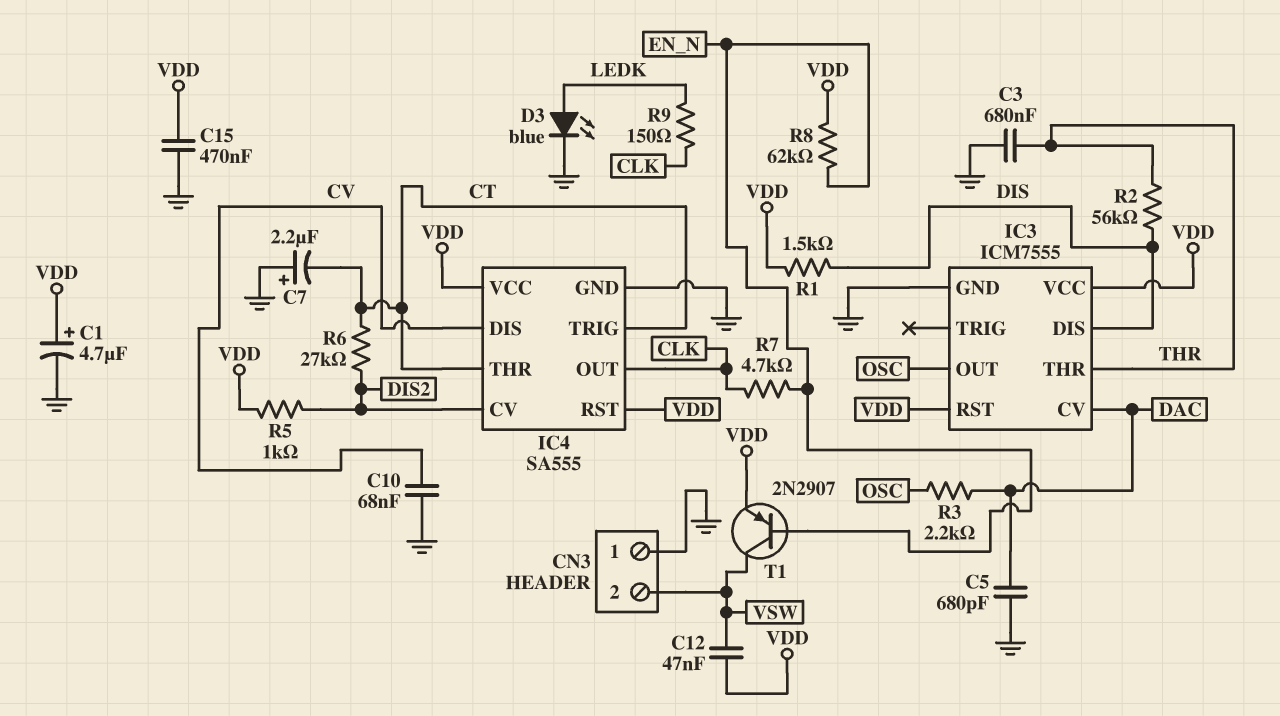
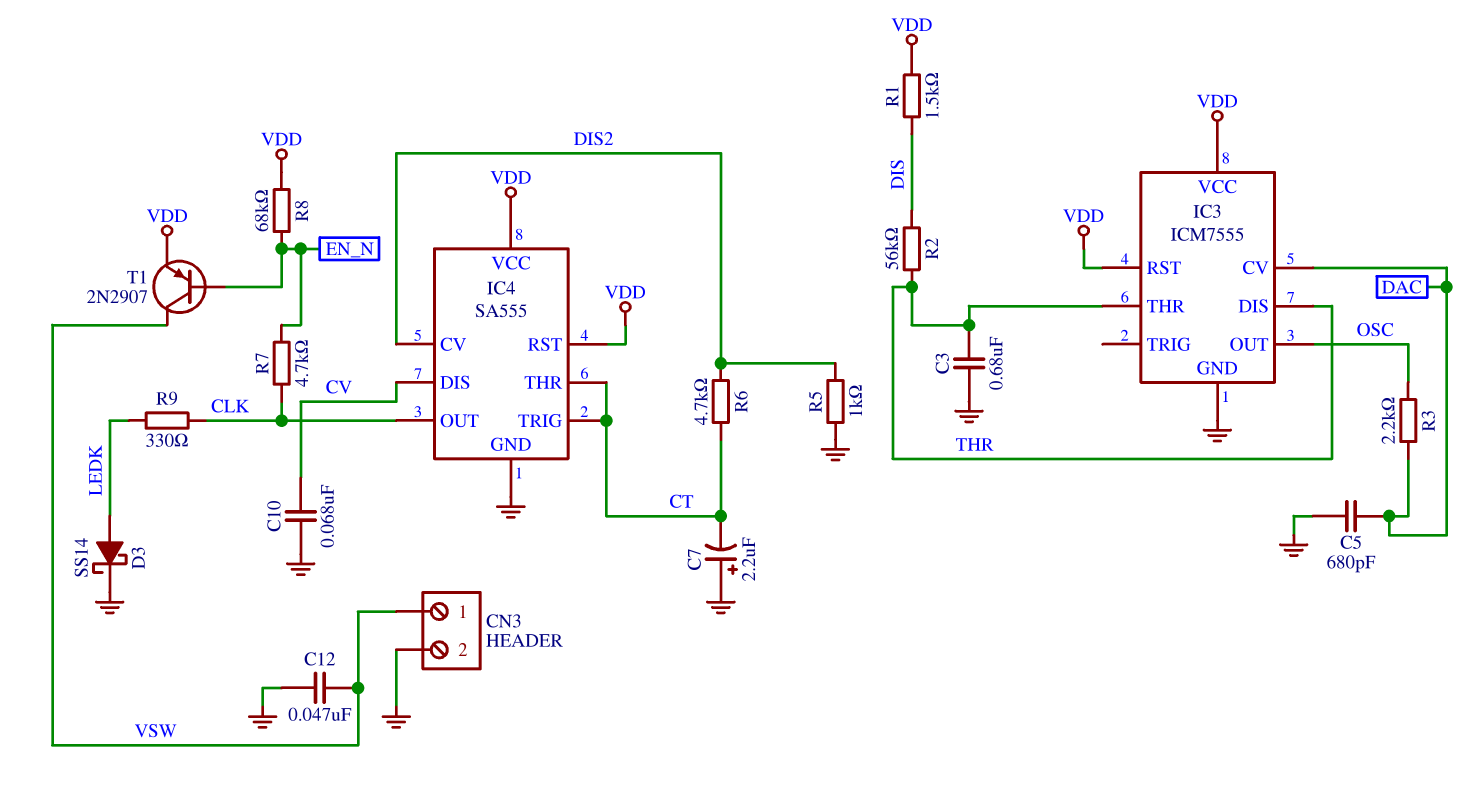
C1: 4.7uF (plus VDD, minus GND) -> none
C12: 47nF (VDD, VSW) -> 47nF (GND, VSW)
C15: 470nF (GND, VDD) -> none
CN3 pin 1: GND -> VSW
CN3 pin 2: VSW -> GND
D3: LED blue (A LEDK, K GND) -> schottky SS14 (A LEDK, K GND)
IC3 pin DIS: DIS -> THR
R5: 1k (DIS2, VDD) -> 1k (DIS2, GND)
R6: 27k (CT, DIS2) -> 4.7k (CT, DIS2)
R8: 62k (EN_N, VDD) -> 68k (EN_N, VDD)
R9: 150 (CLK, LEDK) -> 330 (CLK, LEDK)

